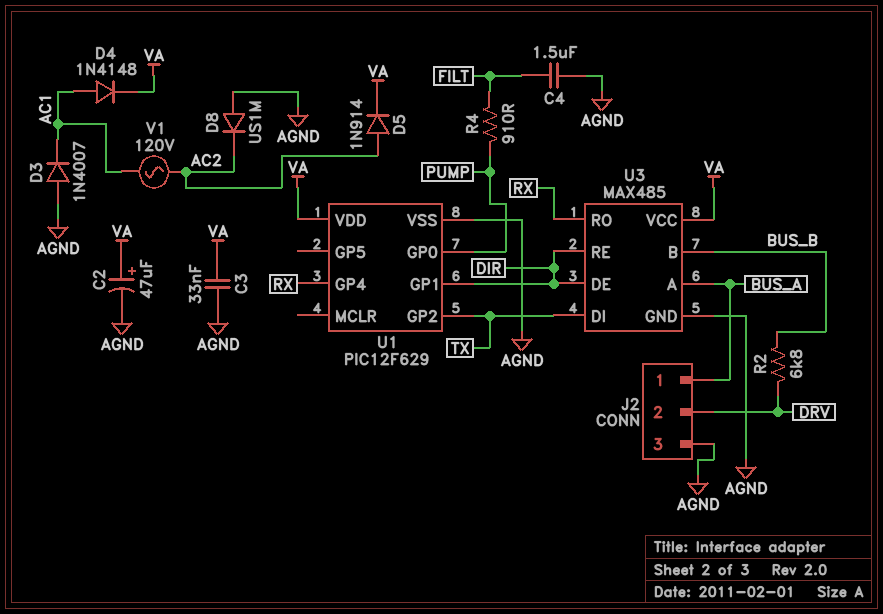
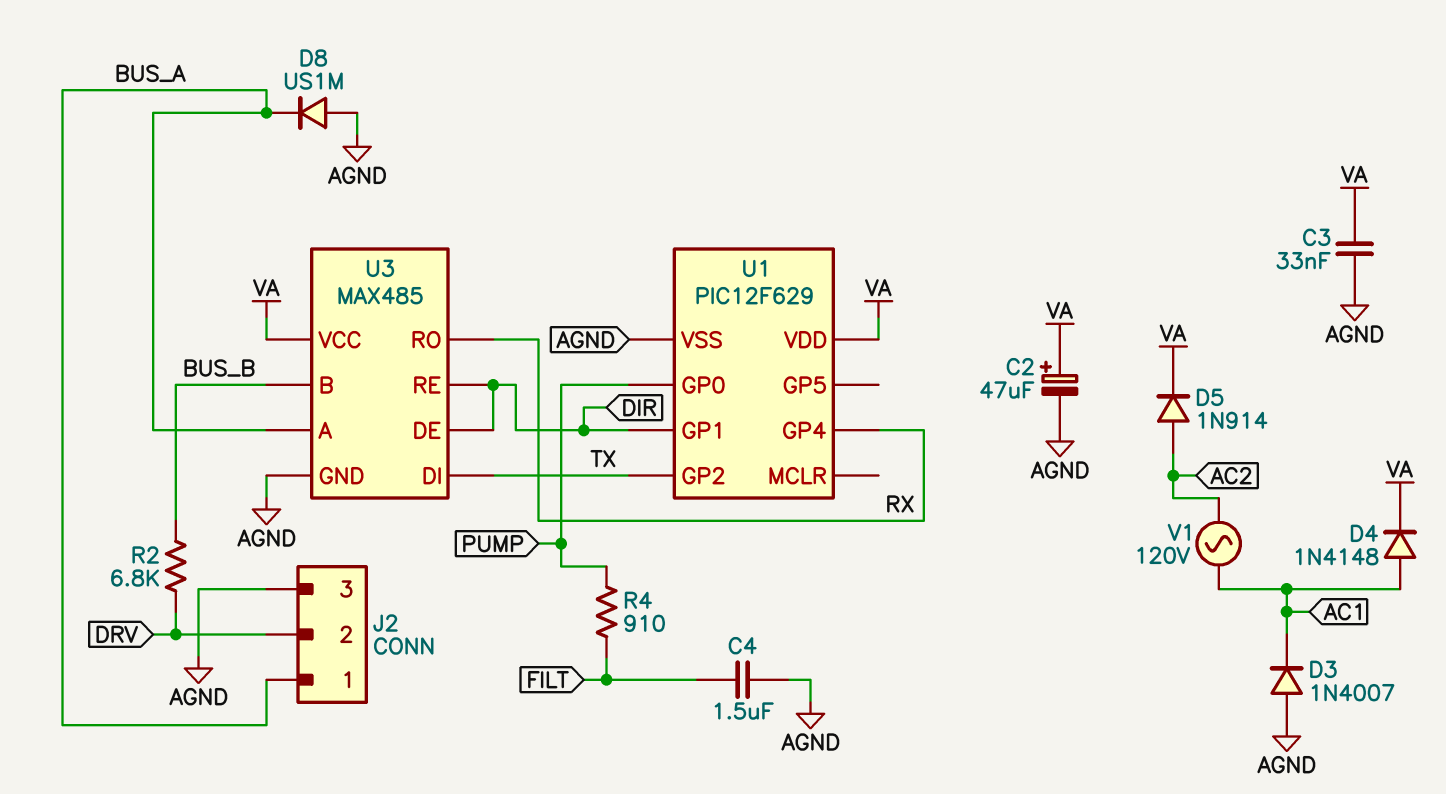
D8: diode US1M (A AGND, K AC2) -> diode US1M (A AGND, K BUS_A)

